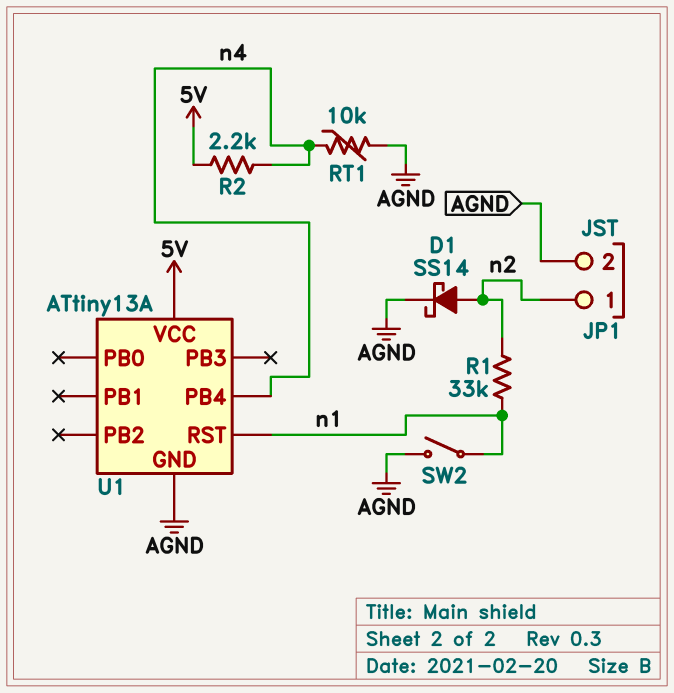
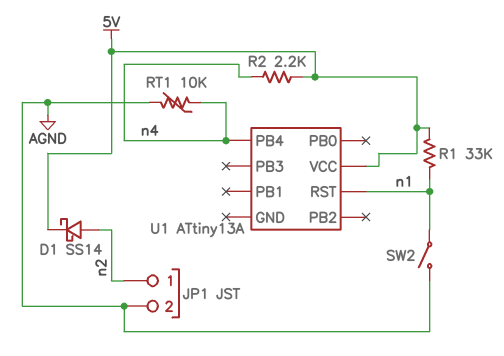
D1: schottky SS14 (A n2, K AGND) -> schottky SS14 (A n2, K 5V)
R1: 33k (n1, n2) -> 33k (5V, n1)
U1 pin GND: AGND -> none

